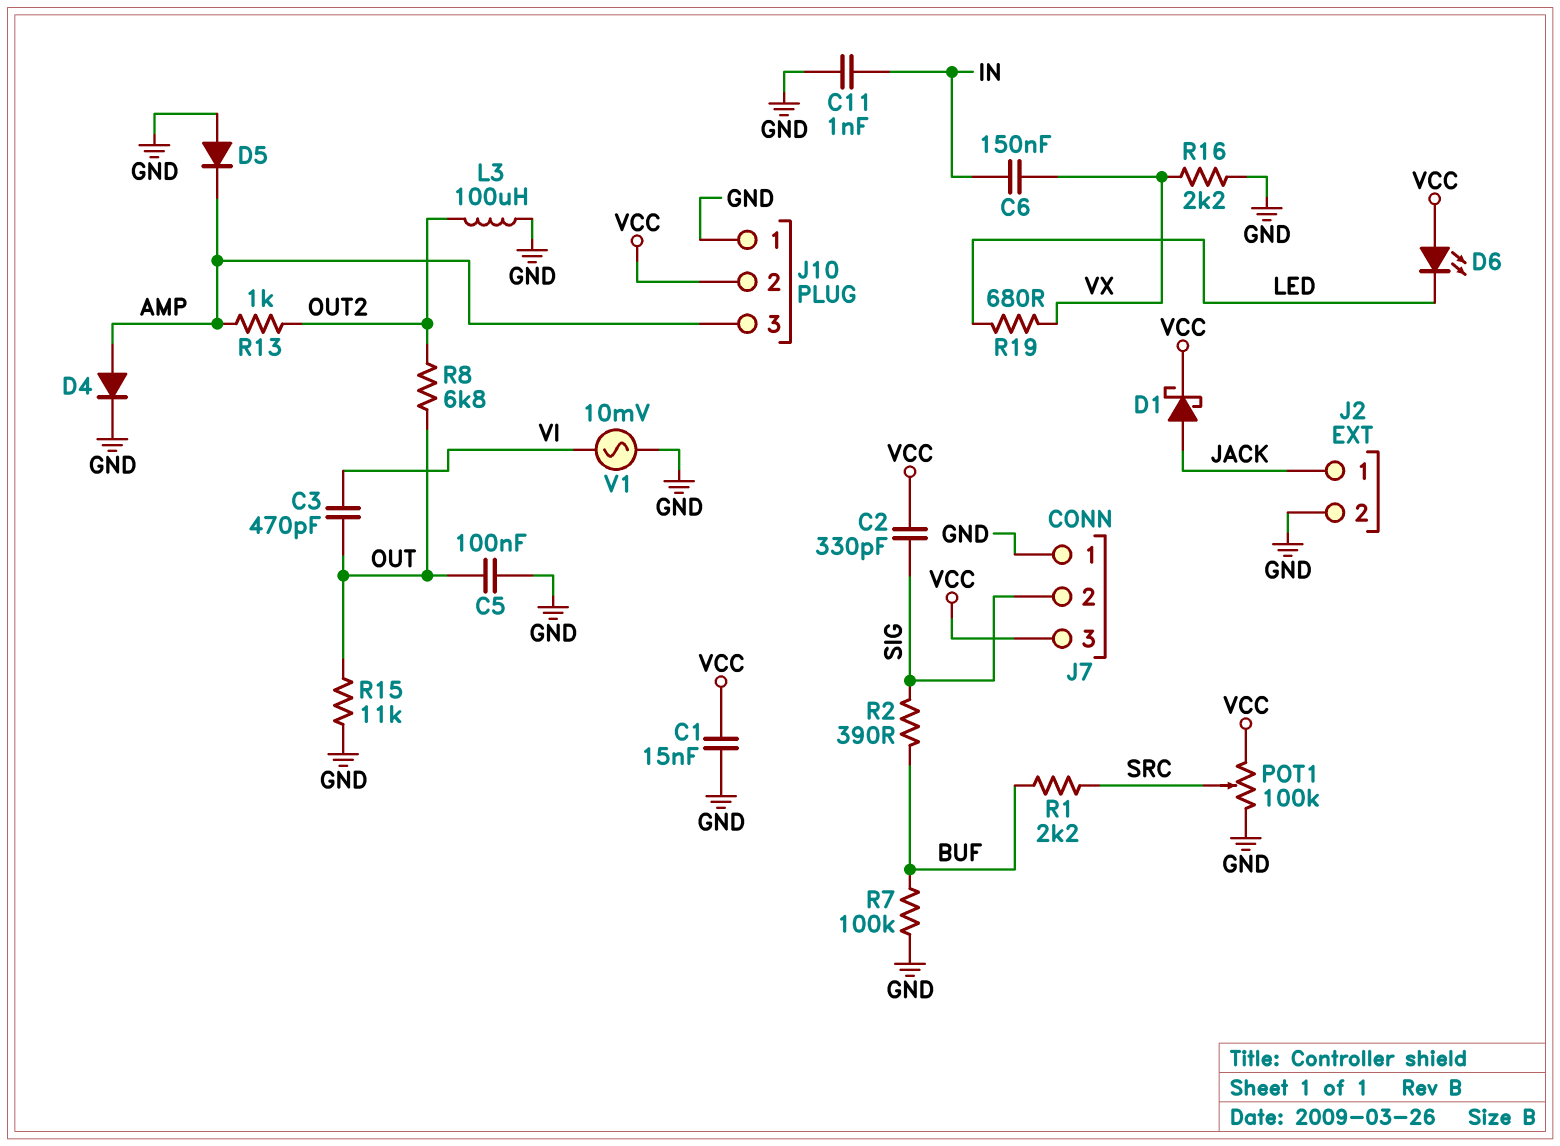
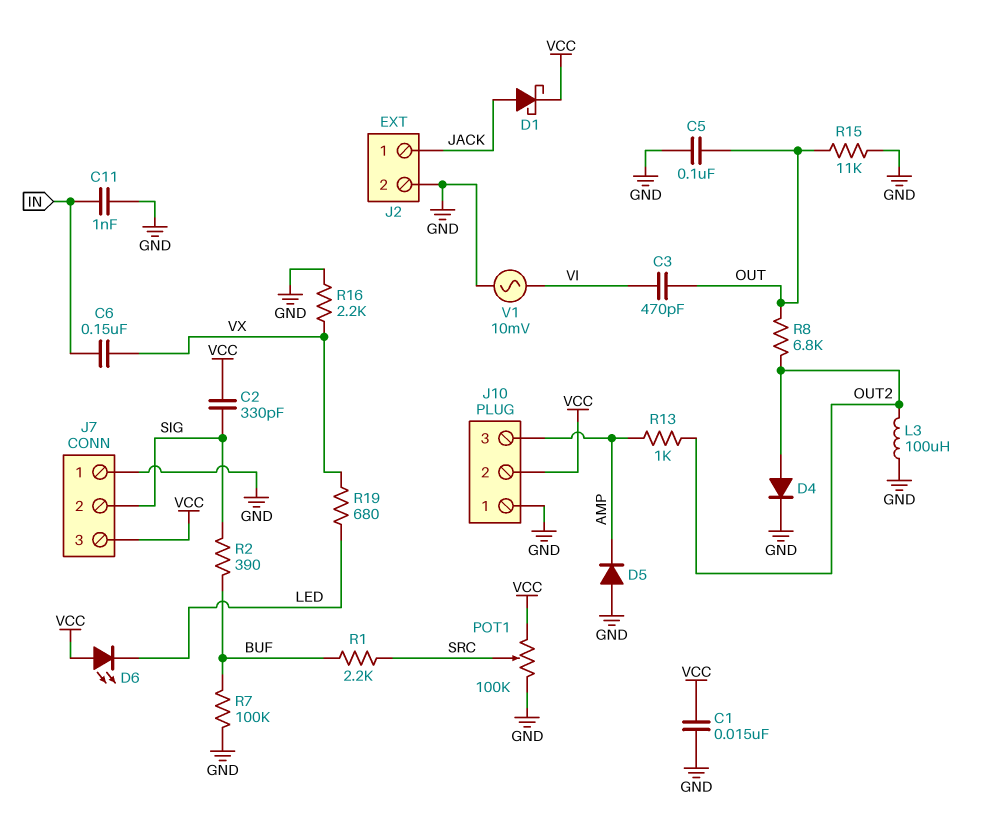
D4: diode (A AMP, K GND) -> diode (A OUT2, K GND)

